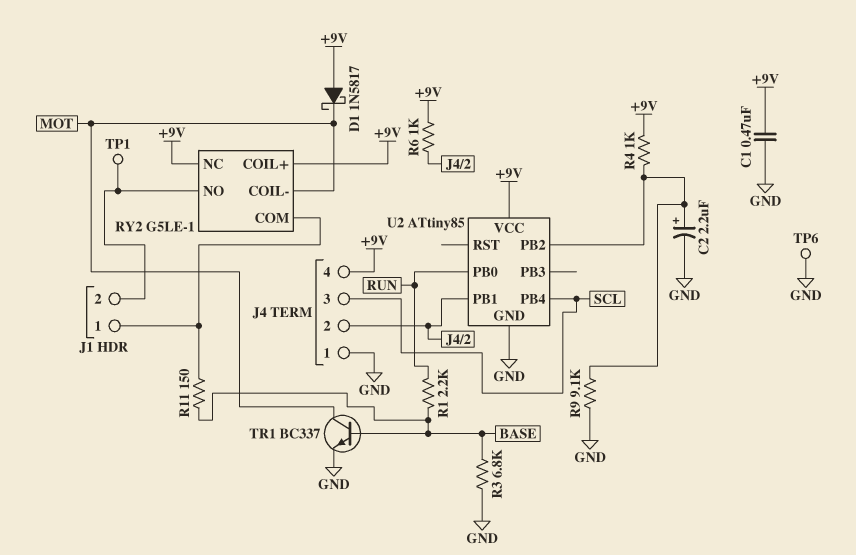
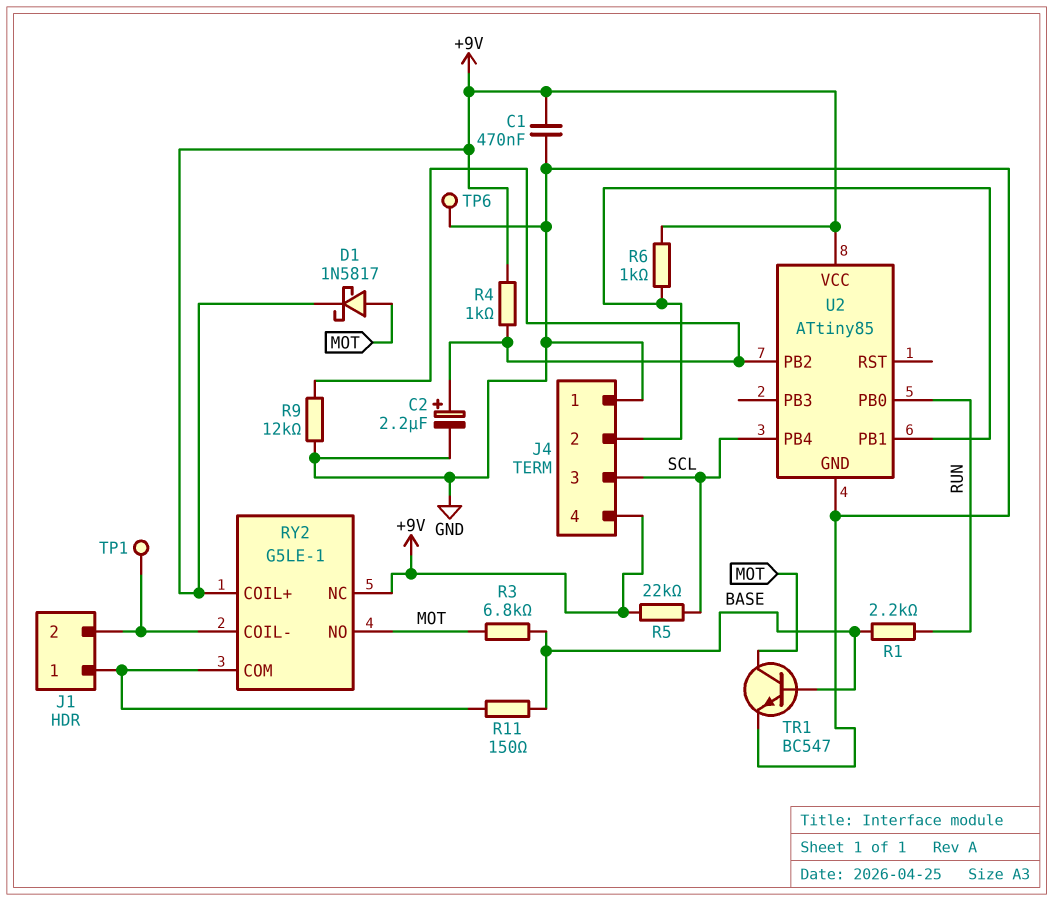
D1: schottky 1N5817 (A +9V, K MOT) -> schottky 1N5817 (A MOT, K +9V)
R3: 6.8k (BASE, GND) -> 6.8k (BASE, MOT)
R5: none -> 22k (+9V, SCL)
R9: 9.1k (GND, U2/PB2) -> 12k (GND, U2/PB2)
RY2 pin COIL-: MOT -> J1/2
RY2 pin NO: J1/2 -> MOT
TR1: NPN BC337 (B BASE, C MOT, E GND) -> NPN BC547 (B BASE, C MOT, E GND)

